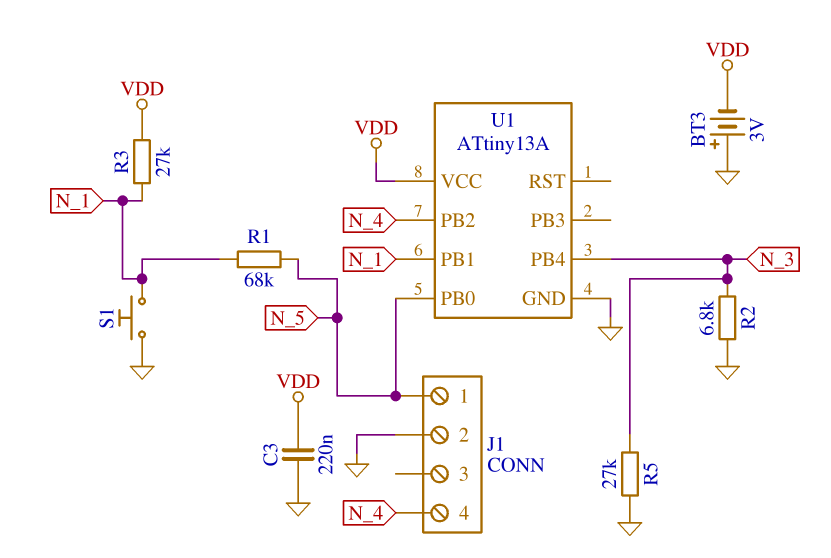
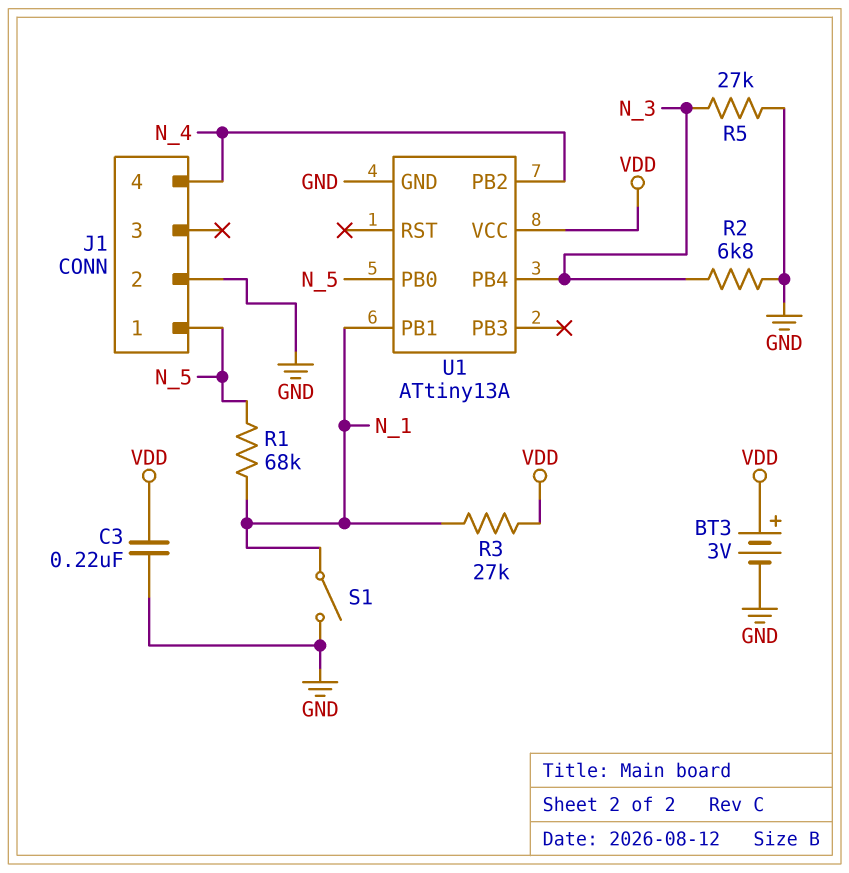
BT3: 3V (plus GND, minus VDD) -> 3V (plus VDD, minus GND)
S1: button (GND, N_1) -> switch (GND, N_1)

